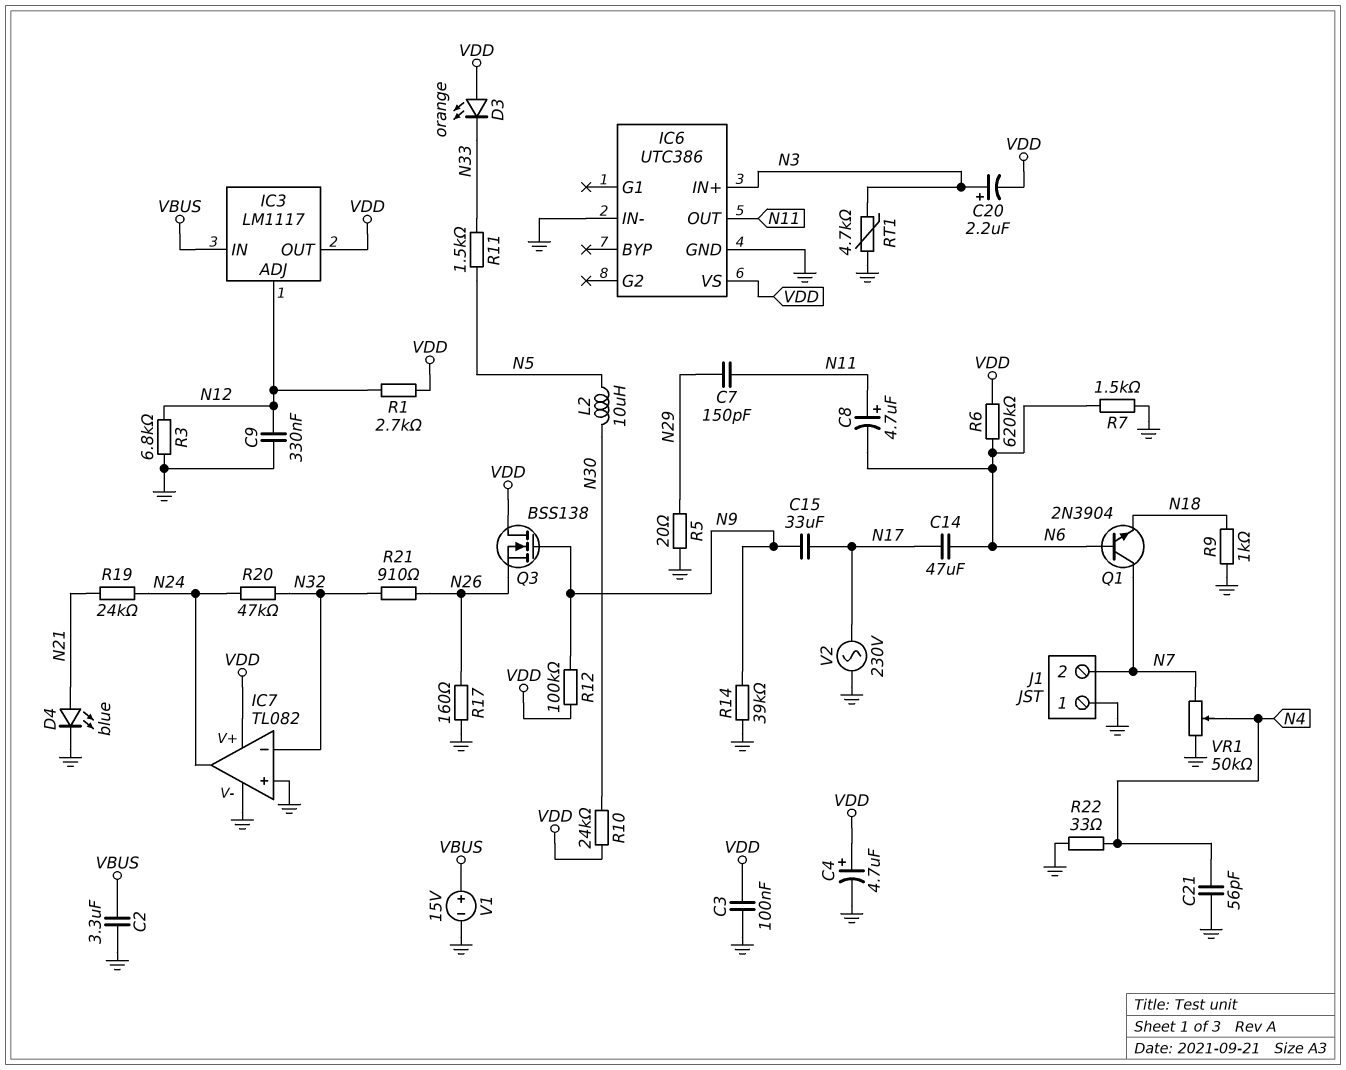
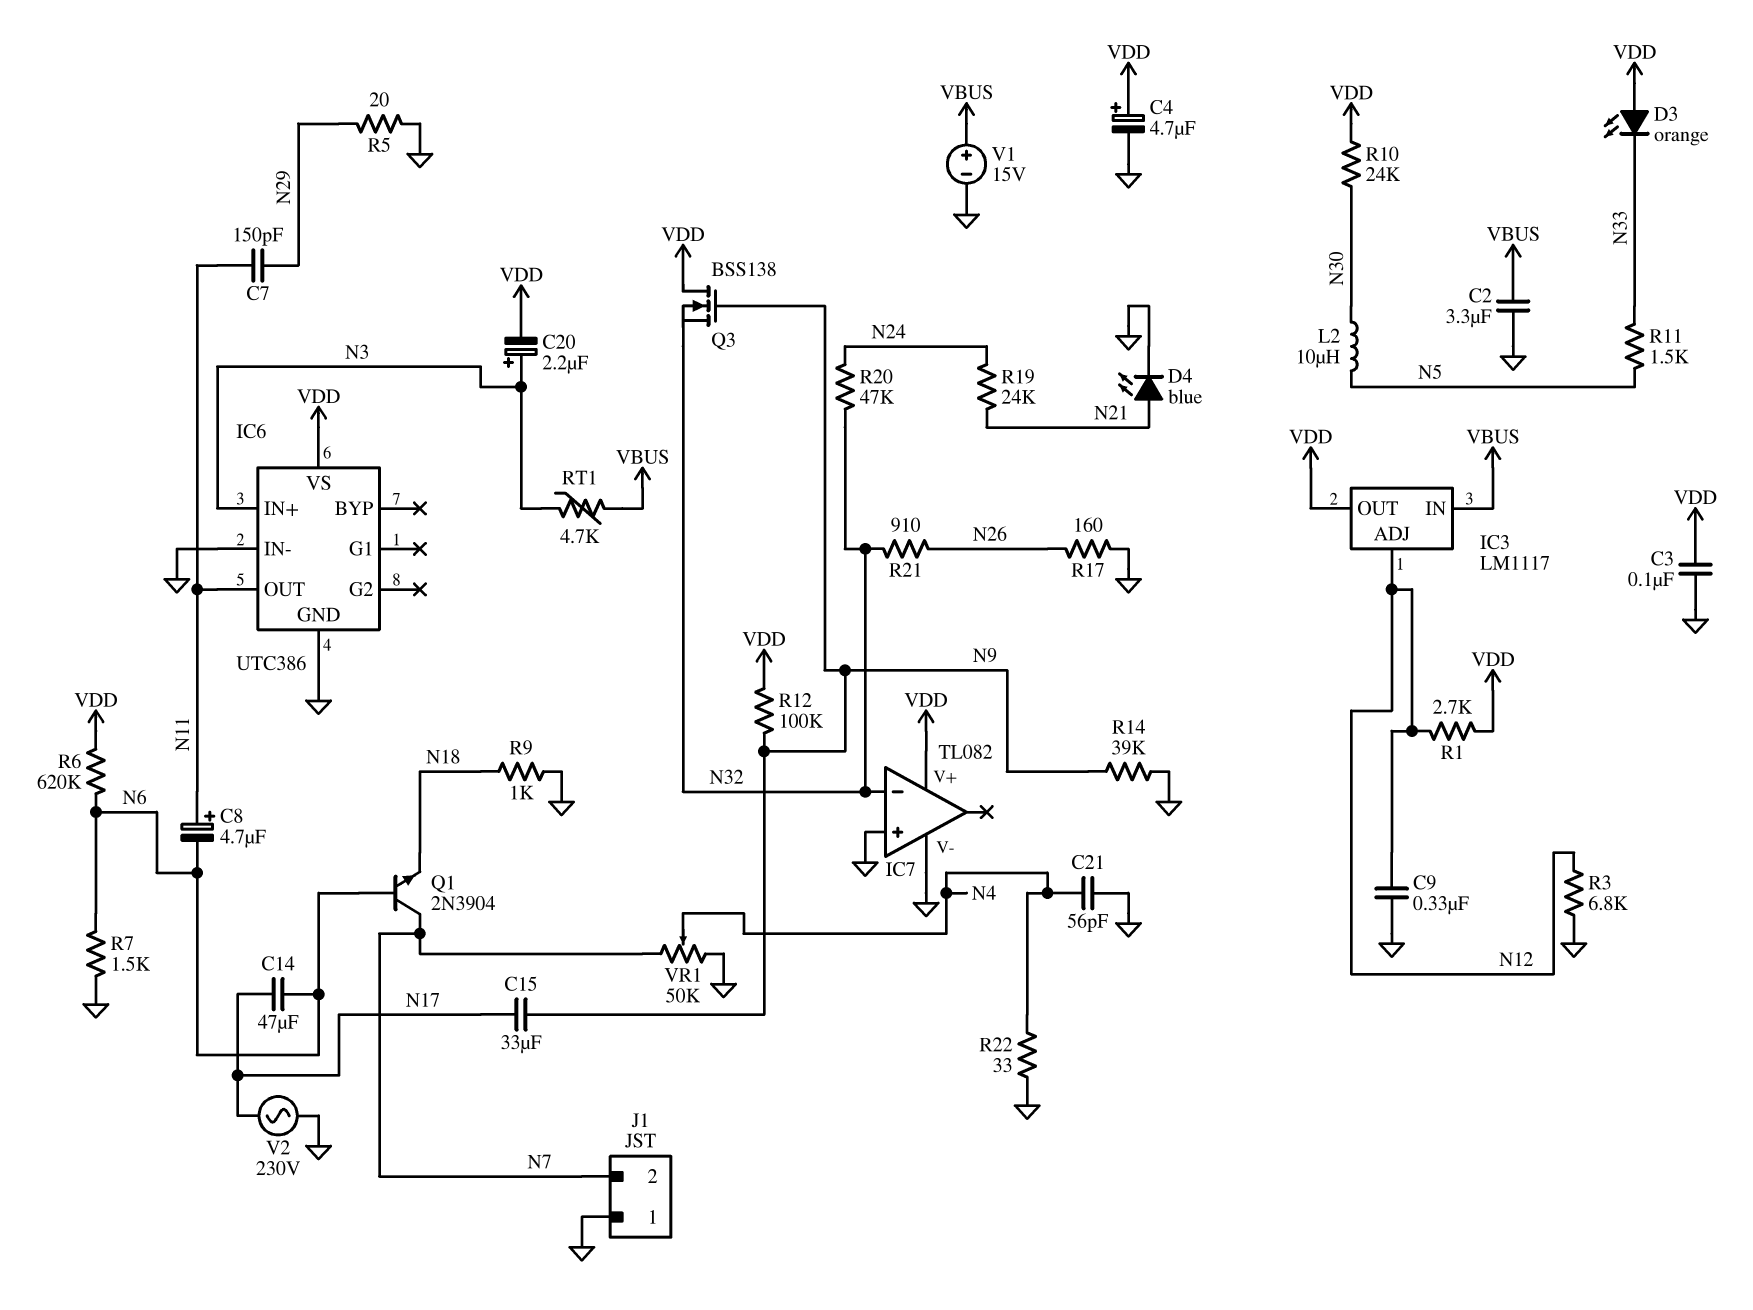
IC7 pin out: N24 -> none
Q3: NMOS BSS138 (G N9, D VDD, S N26) -> NMOS BSS138 (G N9, D VDD, S N32)
RT1: 4.7k (GND, N3) -> 4.7k (N3, VBUS)

